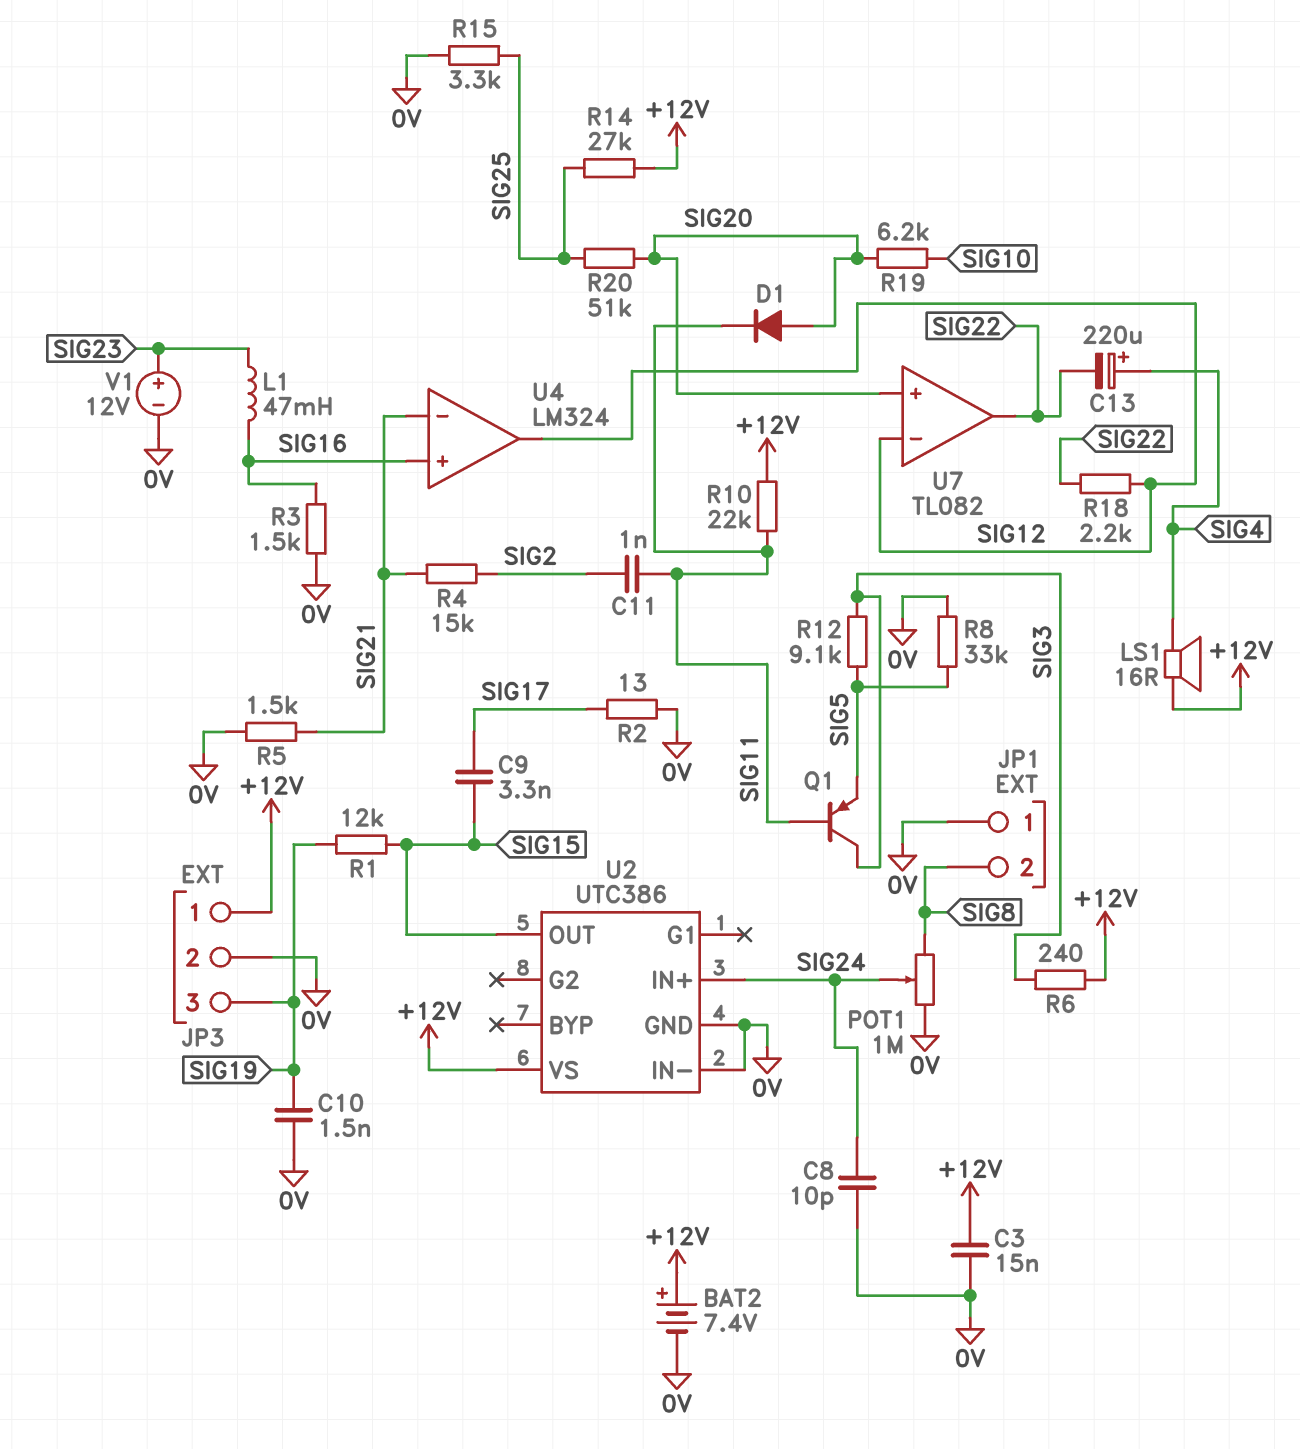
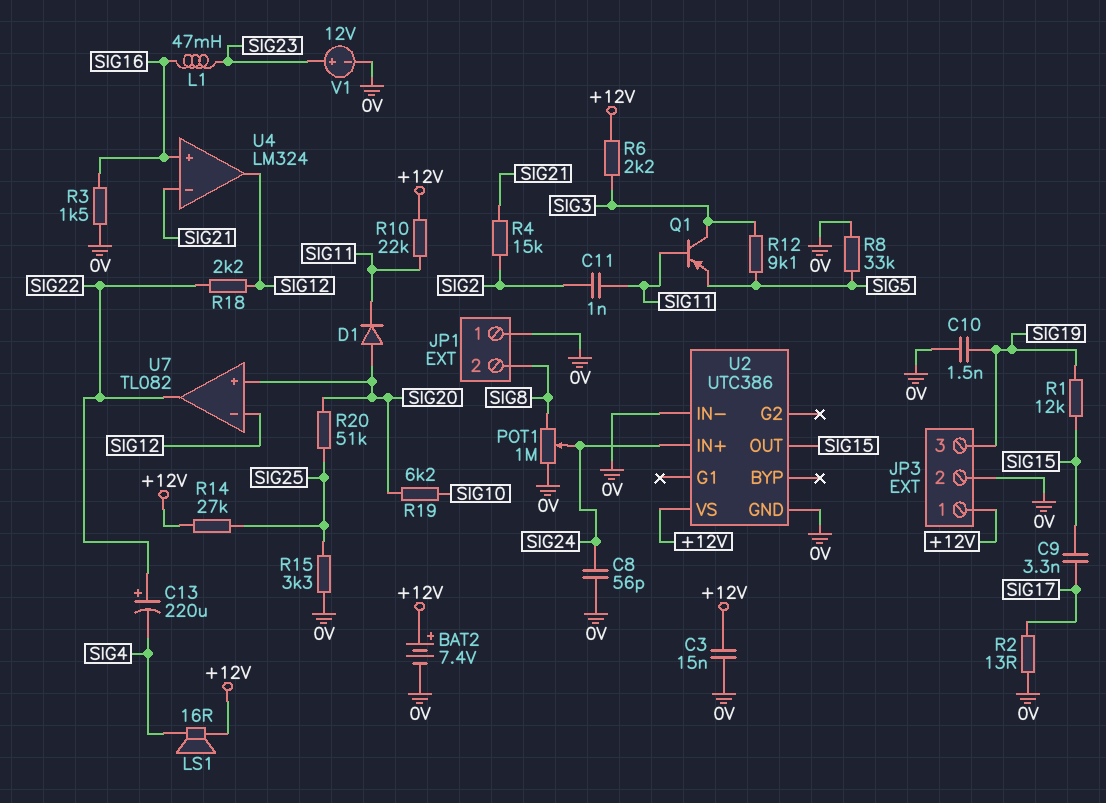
C8: 10pF (0V, SIG24) -> 56pF (0V, SIG24)
C13: 220uF (plus SIG4, minus SIG22) -> 220uF (plus SIG22, minus SIG4)
R5: 1.5k (0V, SIG21) -> none
R6: 240 (+12V, SIG3) -> 2.2k (+12V, SIG3)

